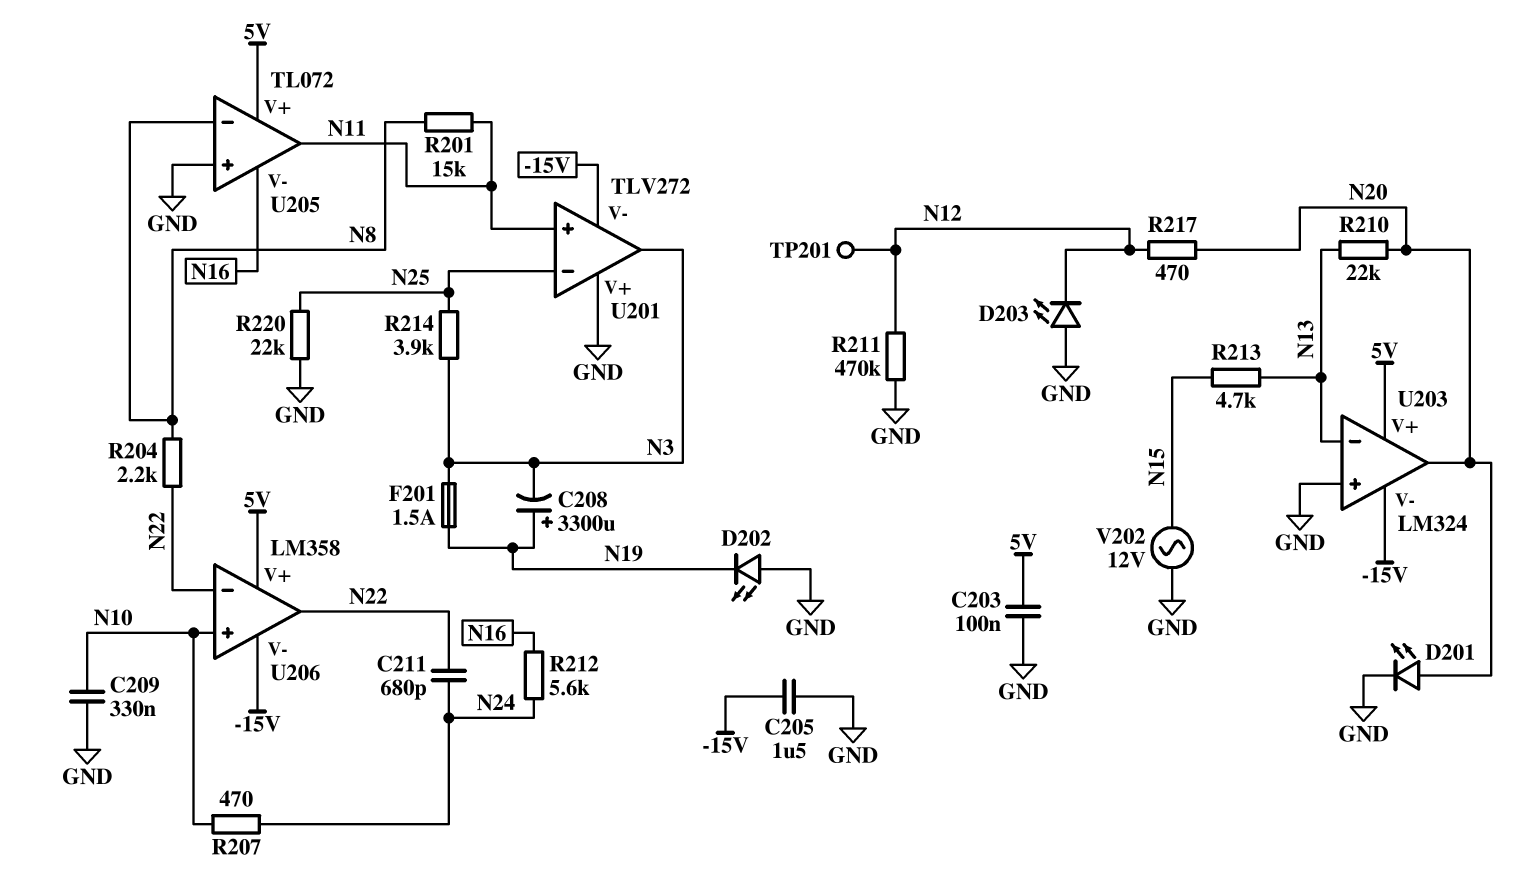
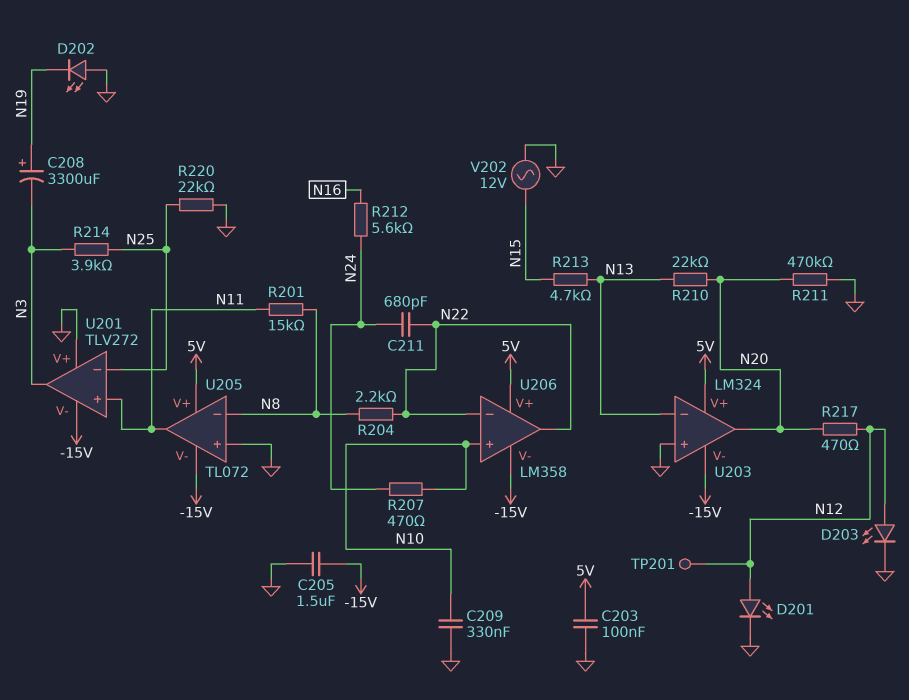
D201: LED (A N20, K GND) -> LED (A N12, K GND)
D203: LED (A GND, K N12) -> LED (A N12, K GND)
F201: 1.5A (N3, N19) -> none
R211: 470k (GND, N12) -> 470k (GND, N20)
U205 pin V-: N16 -> -15V

